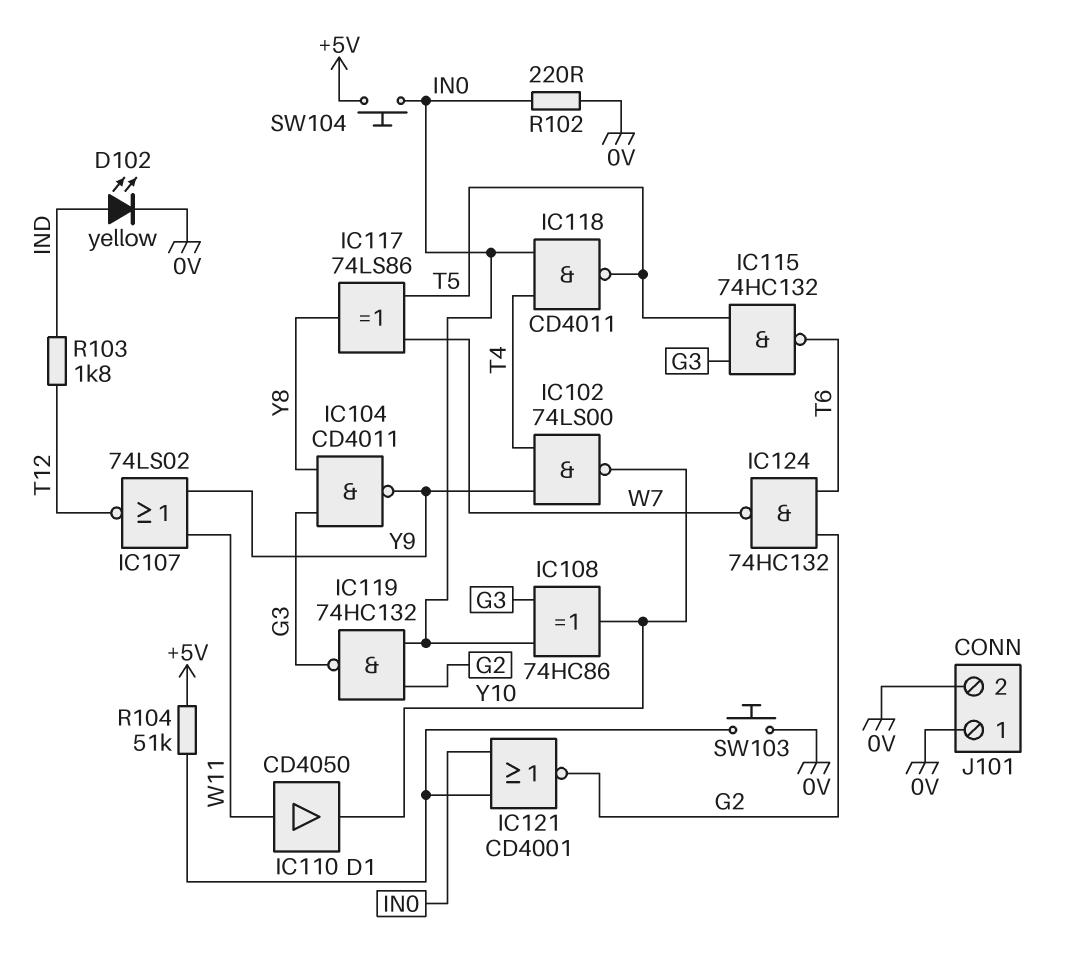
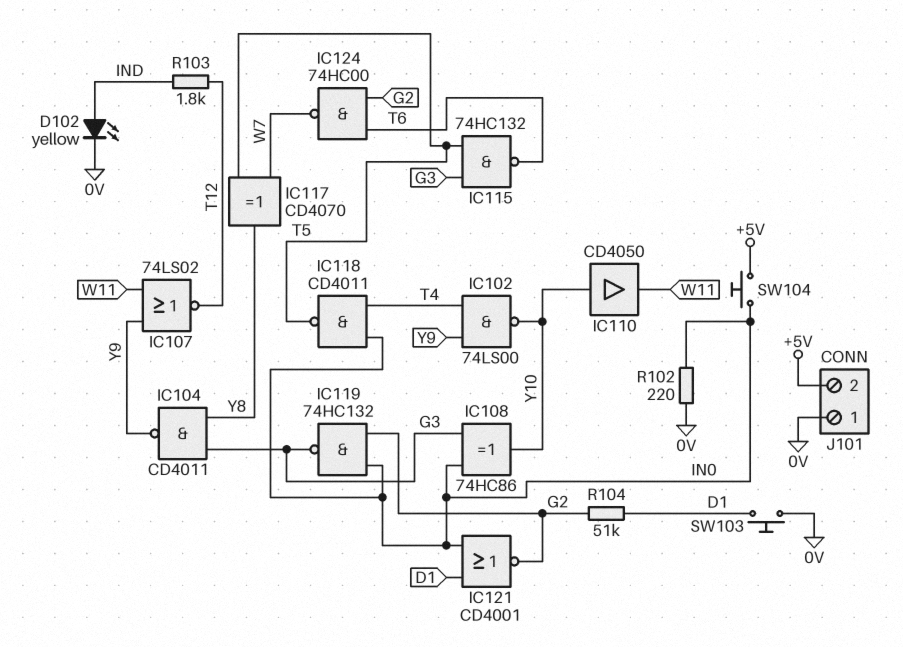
IC110: buffer CD4050 (in W11, out Y10) -> buffer CD4050 (in Y10, out W11)
IC117: XOR 74LS86 (in T5, in W7, out Y8) -> XOR CD4070 (in T5, in W7, out Y8)
IC124: NAND 74HC132 (in G2, in T6, out W7) -> NAND 74HC00 (in G2, in T6, out W7)
J101 pin 2: 0V -> +5V
R104: 51k (+5V, D1) -> 51k (D1, G2)

